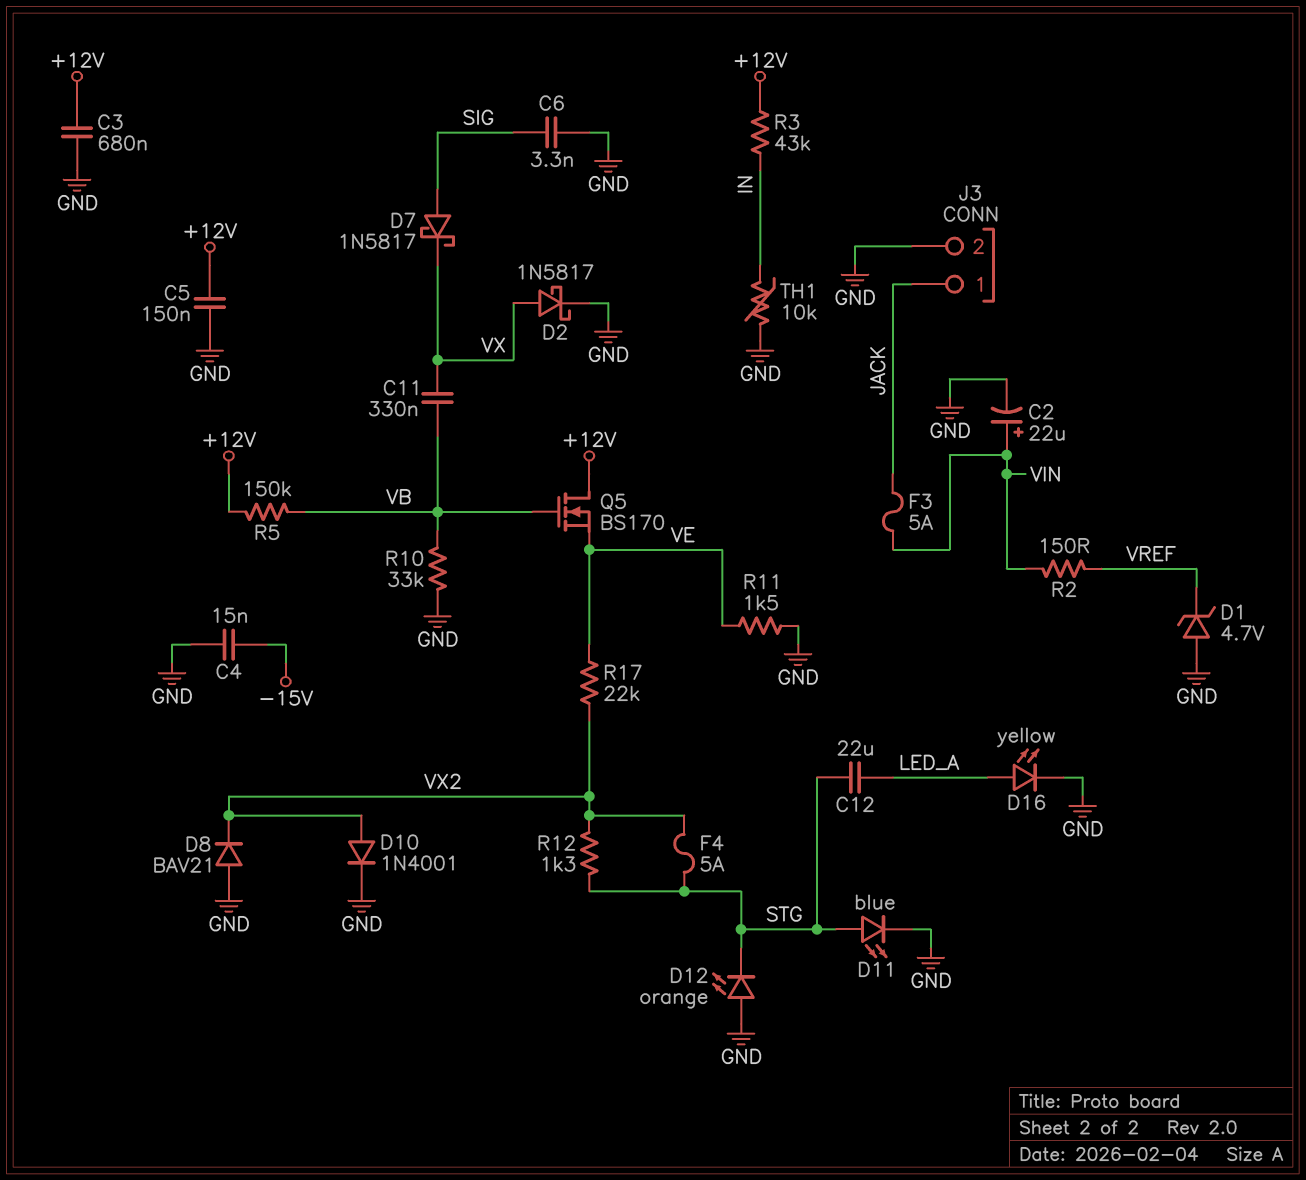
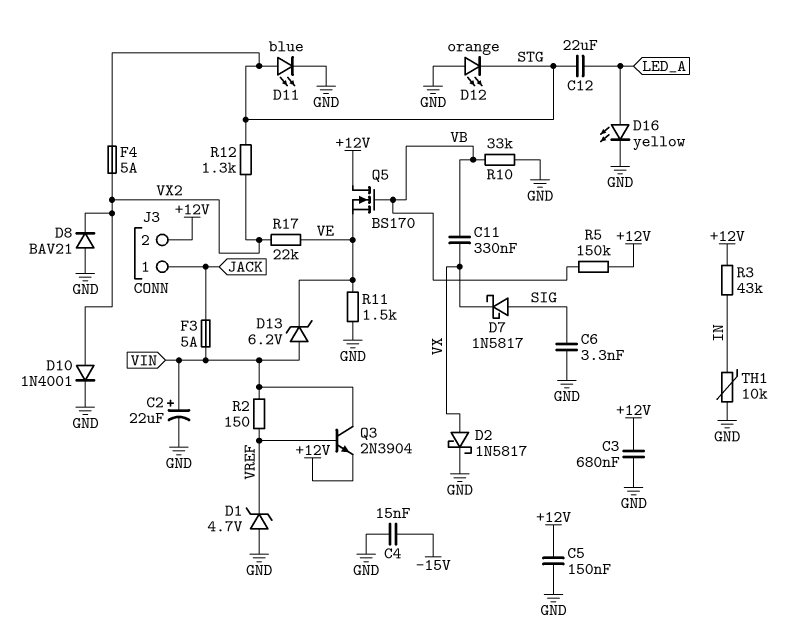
D13: none -> zener 6.2V (A VIN, K VE)
J3 pin 2: GND -> +12V
Q3: none -> NPN 2N3904 (B VREF, C VIN, E +12V)

